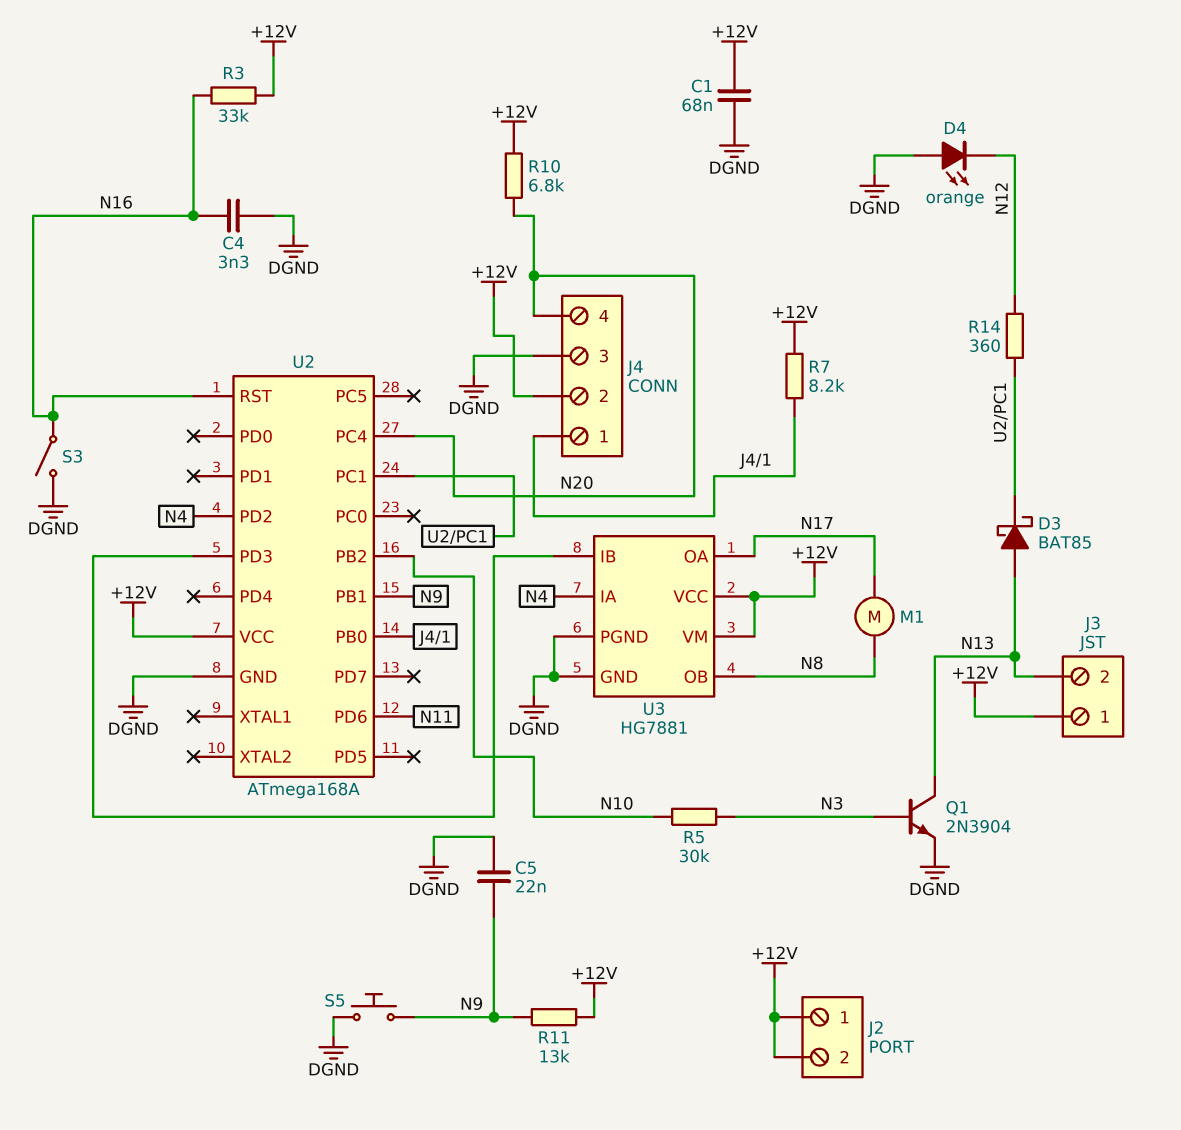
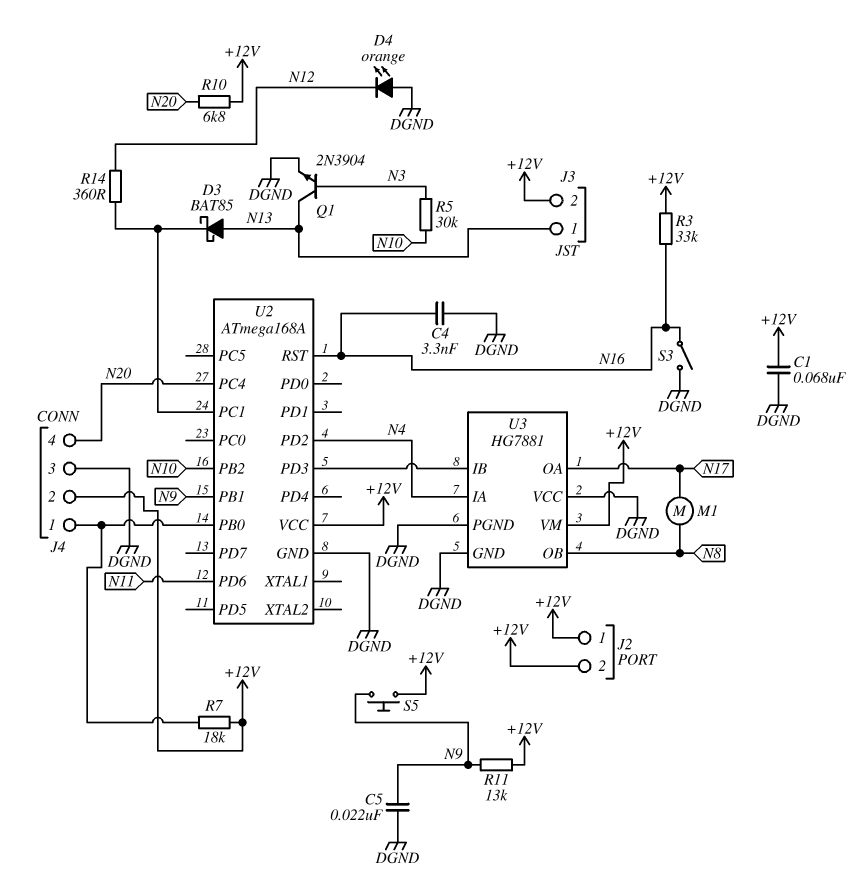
J3 pin 1: +12V -> N13
J3 pin 2: N13 -> +12V
R7: 8.2k (+12V, J4/1) -> 18k (+12V, J4/1)
S5: button (DGND, N9) -> button (+12V, N9)
U3 pin VCC: +12V -> DGND

